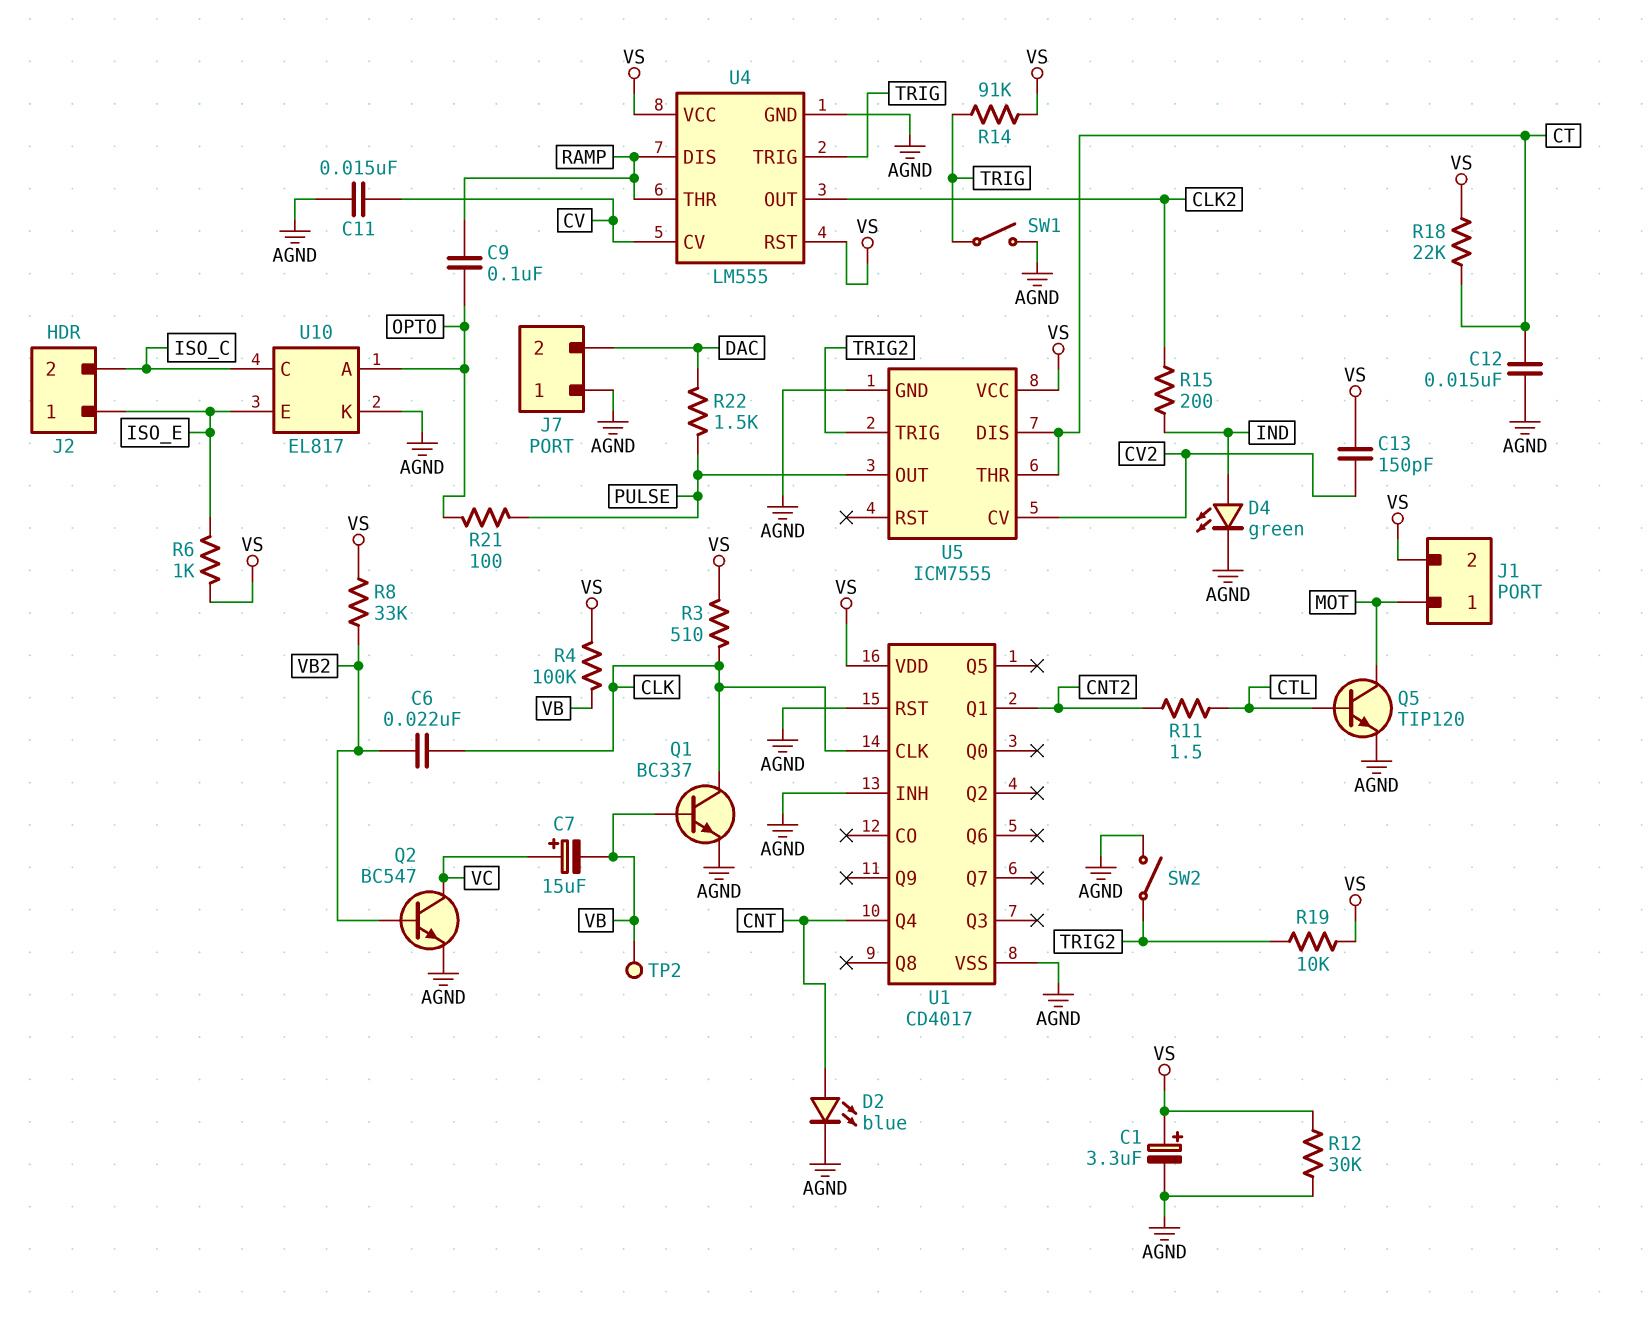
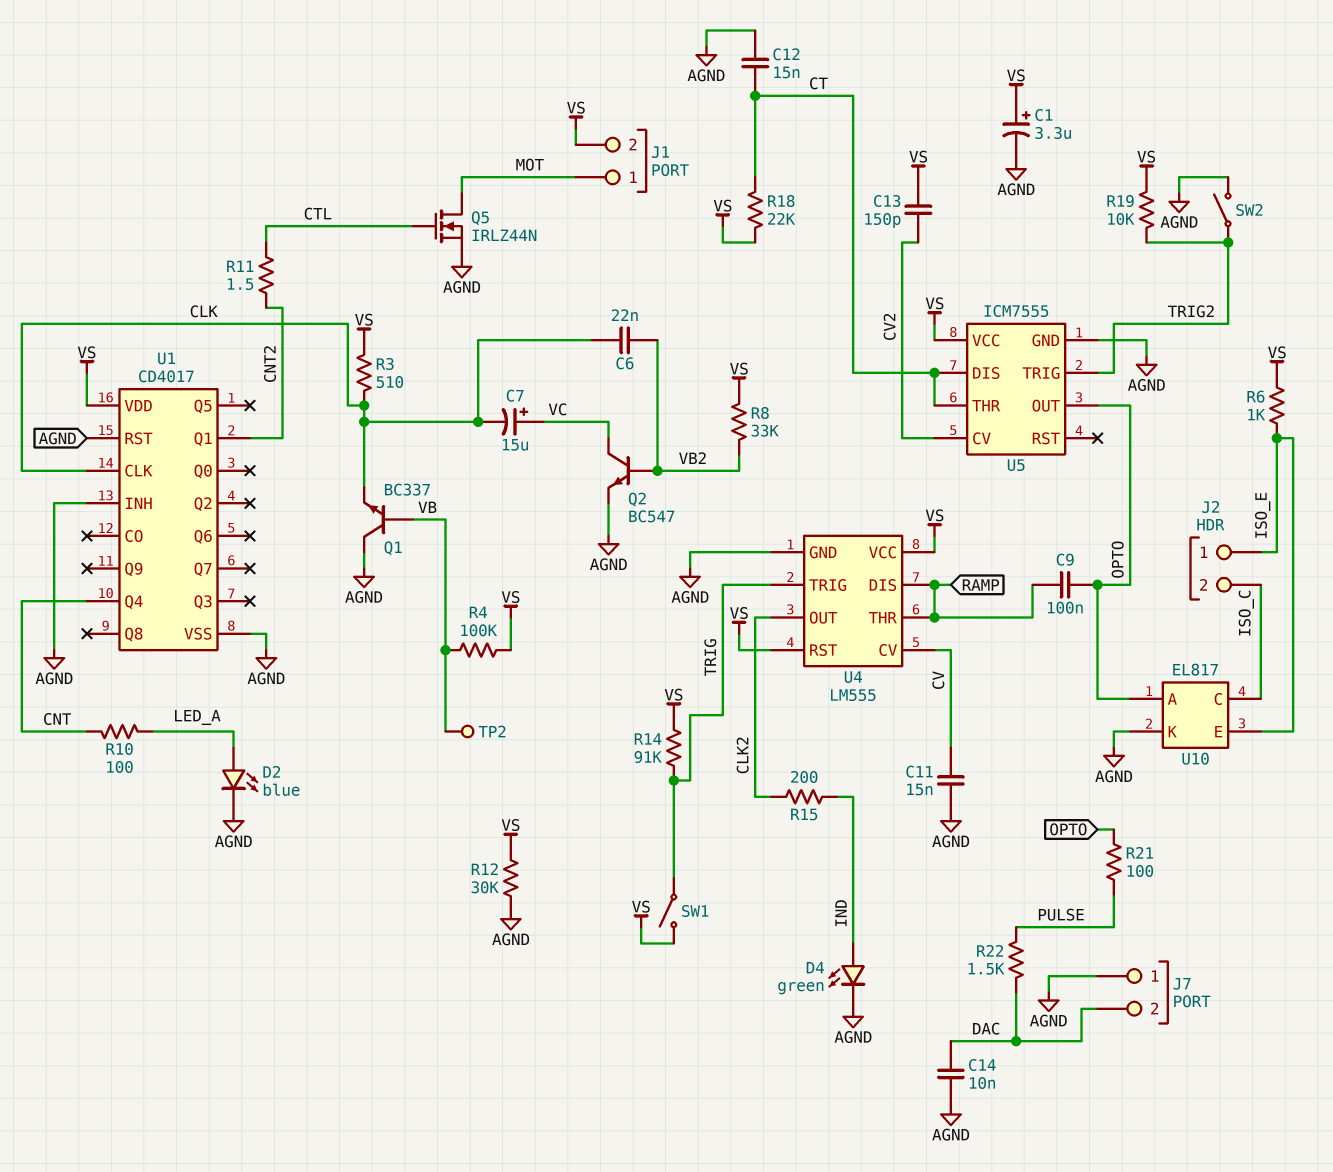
C7: 15uF (plus VC, minus VB) -> 15uF (plus VC, minus CLK)
C14: none -> 10nF (AGND, DAC)
D2: LED blue (A CNT, K AGND) -> LED blue (A LED_A, K AGND)
Q1: NPN BC337 (B VB, C CLK, E AGND) -> NPN BC337 (B VB, C AGND, E CLK)
Q5: NPN TIP120 (B CTL, C MOT, E AGND) -> NMOS IRLZ44N (G CTL, D MOT, S AGND)
R10: none -> 100 (CNT, LED_A)
SW1: switch (AGND, TRIG) -> switch (TRIG, VS)
U5 pin OUT: PULSE -> OPTO

